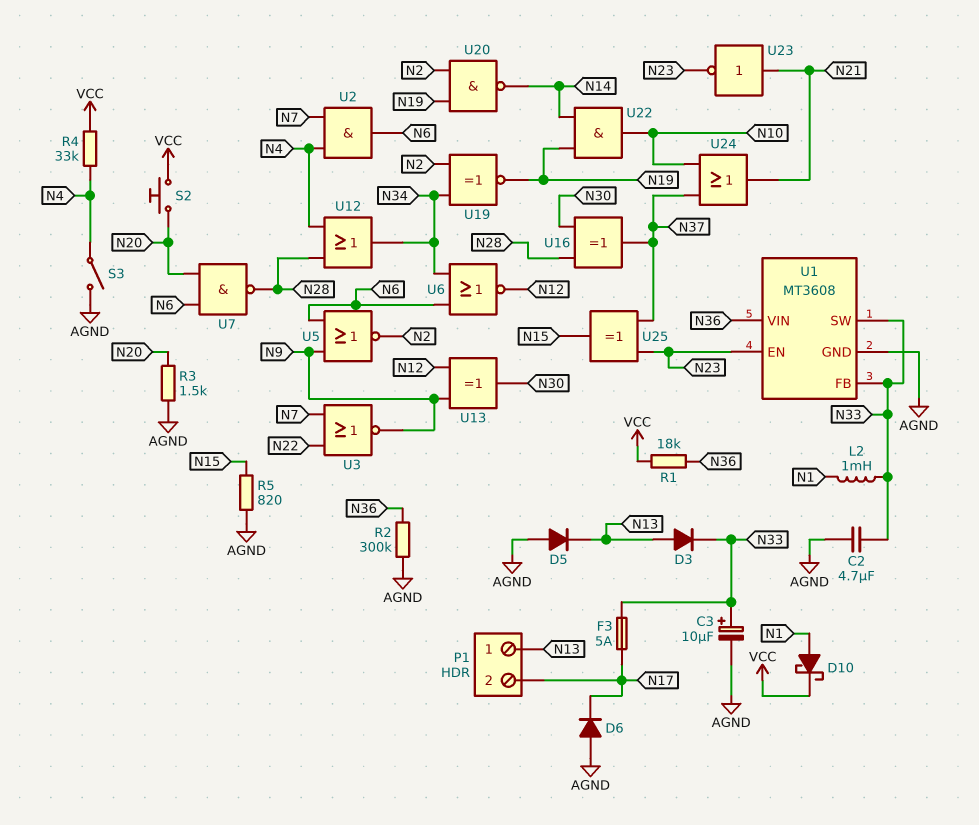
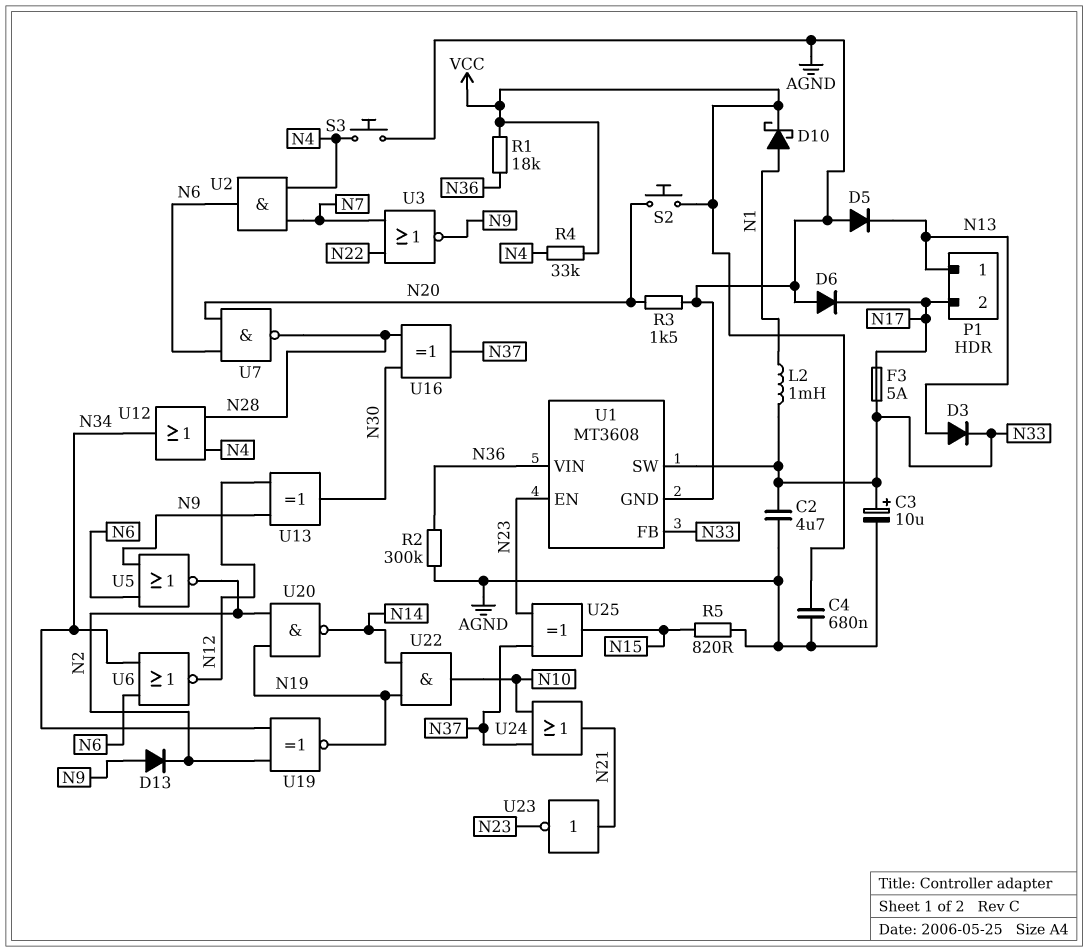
C4: none -> 680nF (AGND, VCC)
D13: none -> diode (A N9, K N2)
S3: switch (AGND, N4) -> button (AGND, N4)

